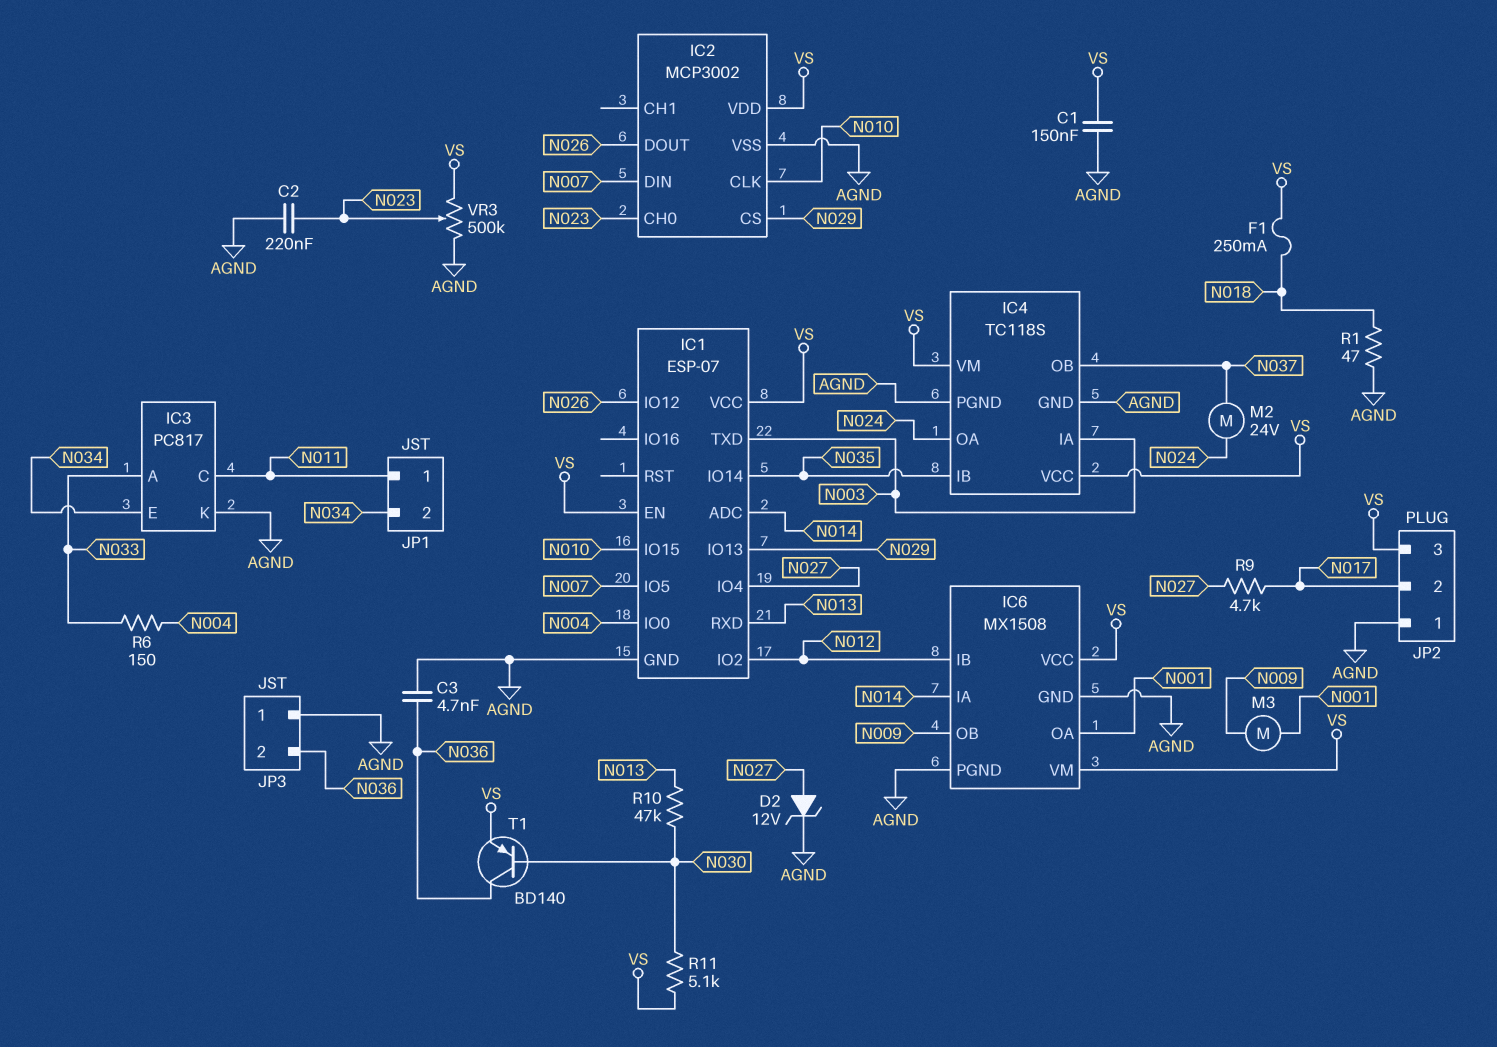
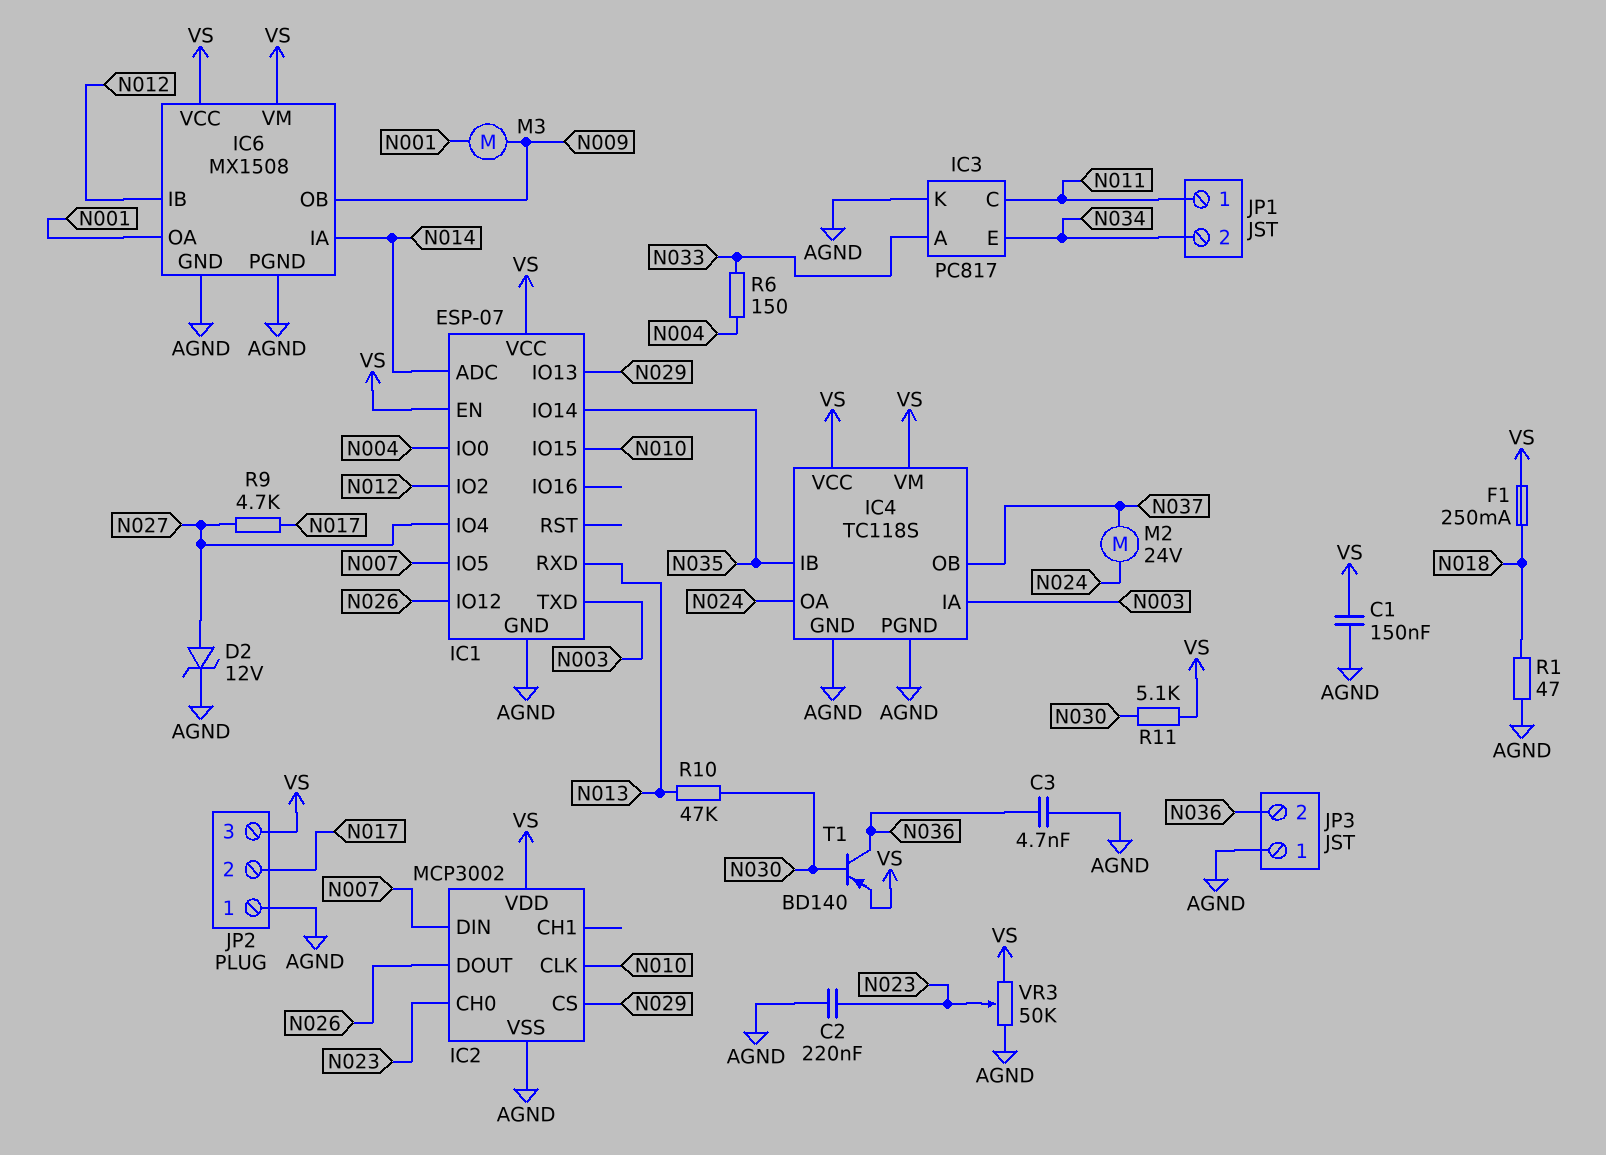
VR3: 500k (AGND, VS, wiper N023) -> 50k (AGND, VS, wiper N023)

